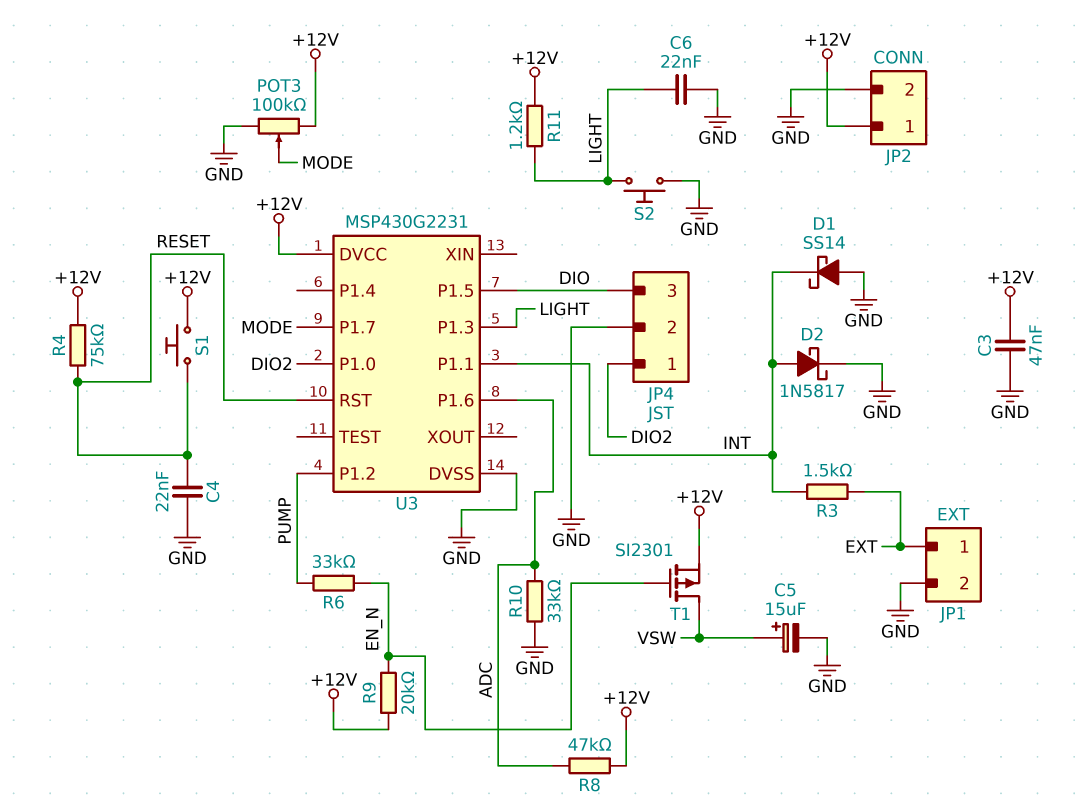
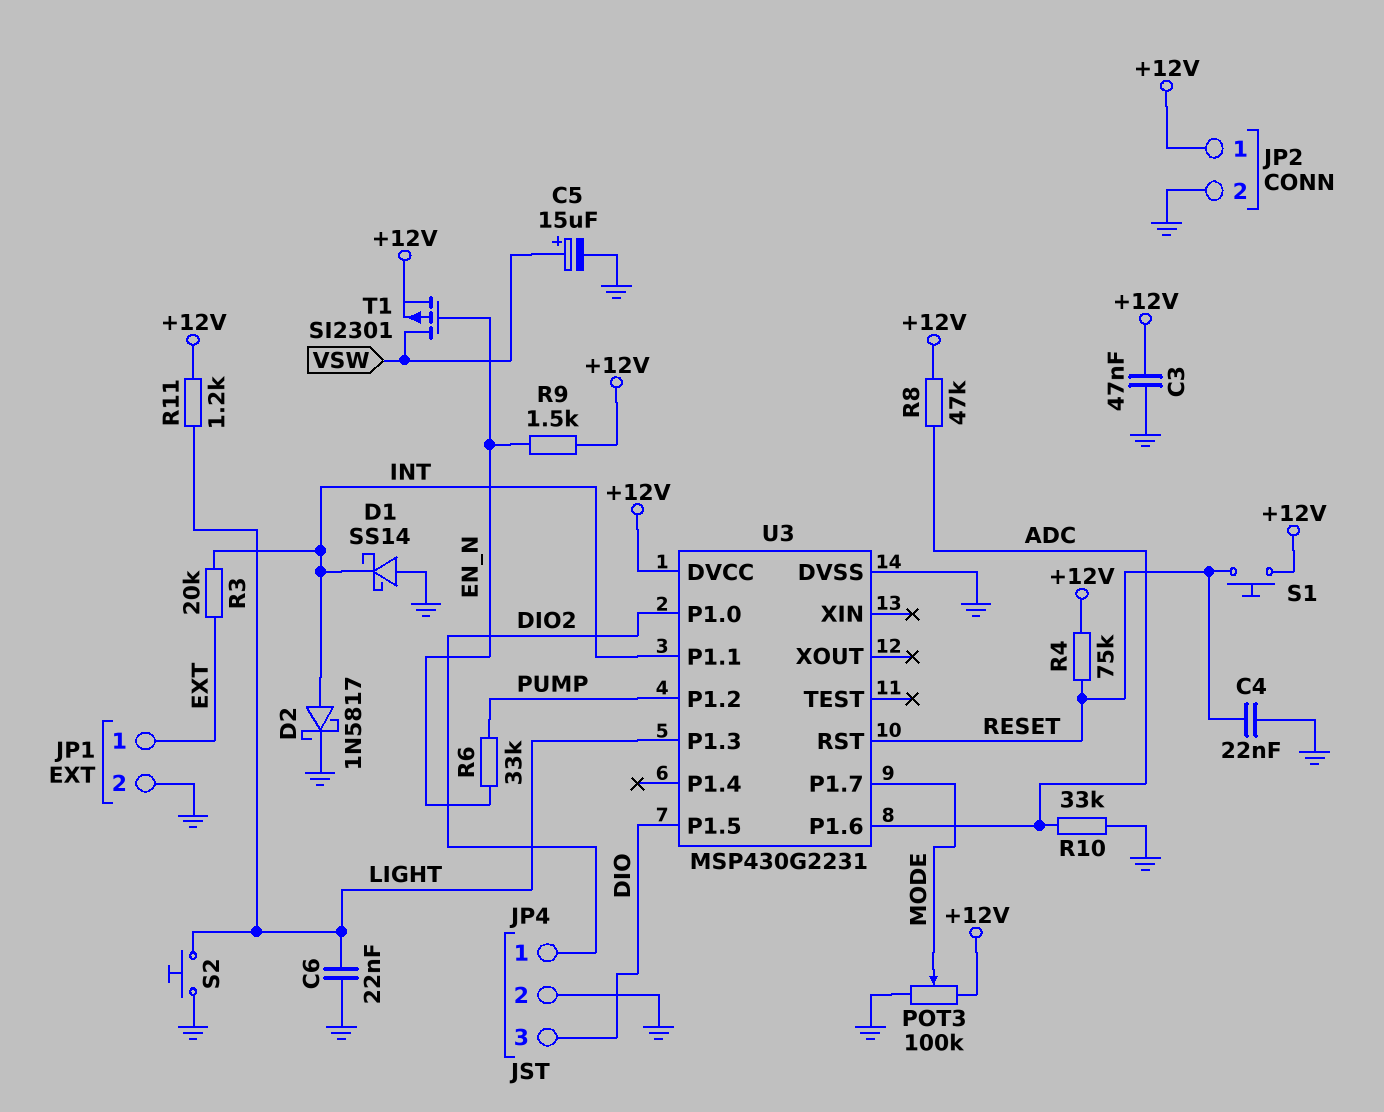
R3: 1.5k (EXT, INT) -> 20k (EXT, INT)
R9: 20k (+12V, EN_N) -> 1.5k (+12V, EN_N)

